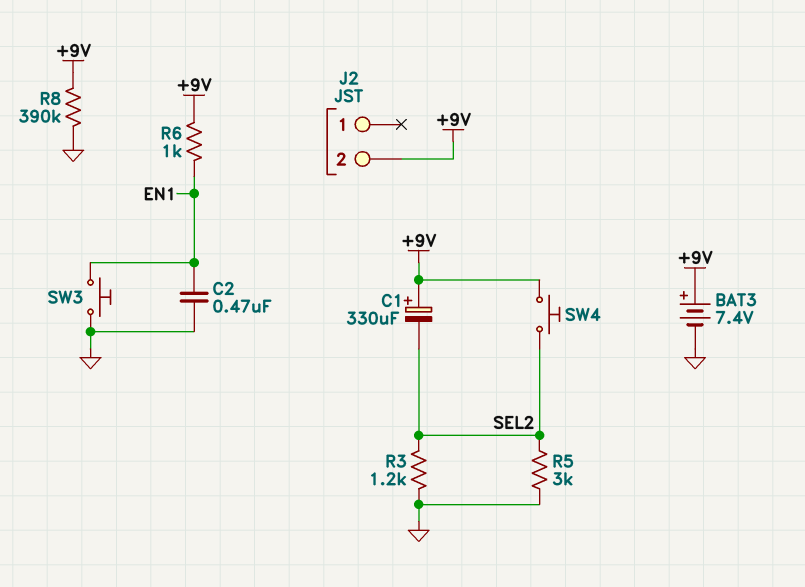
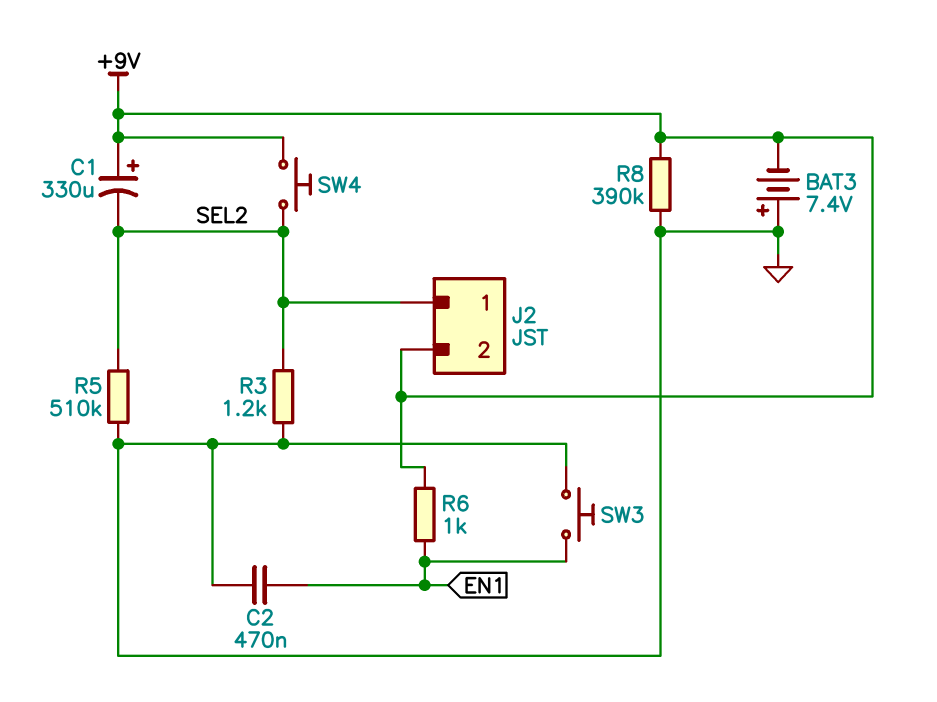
BAT3: 7.4V (plus +9V, minus GND) -> 7.4V (plus GND, minus +9V)
J2 pin 1: none -> SEL2
R5: 3k (GND, SEL2) -> 510k (GND, SEL2)

